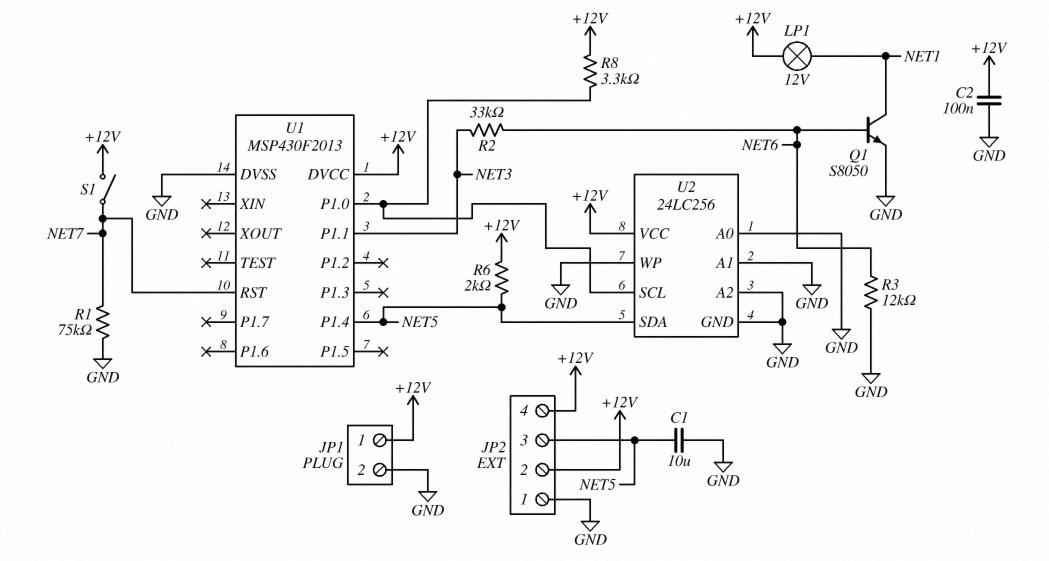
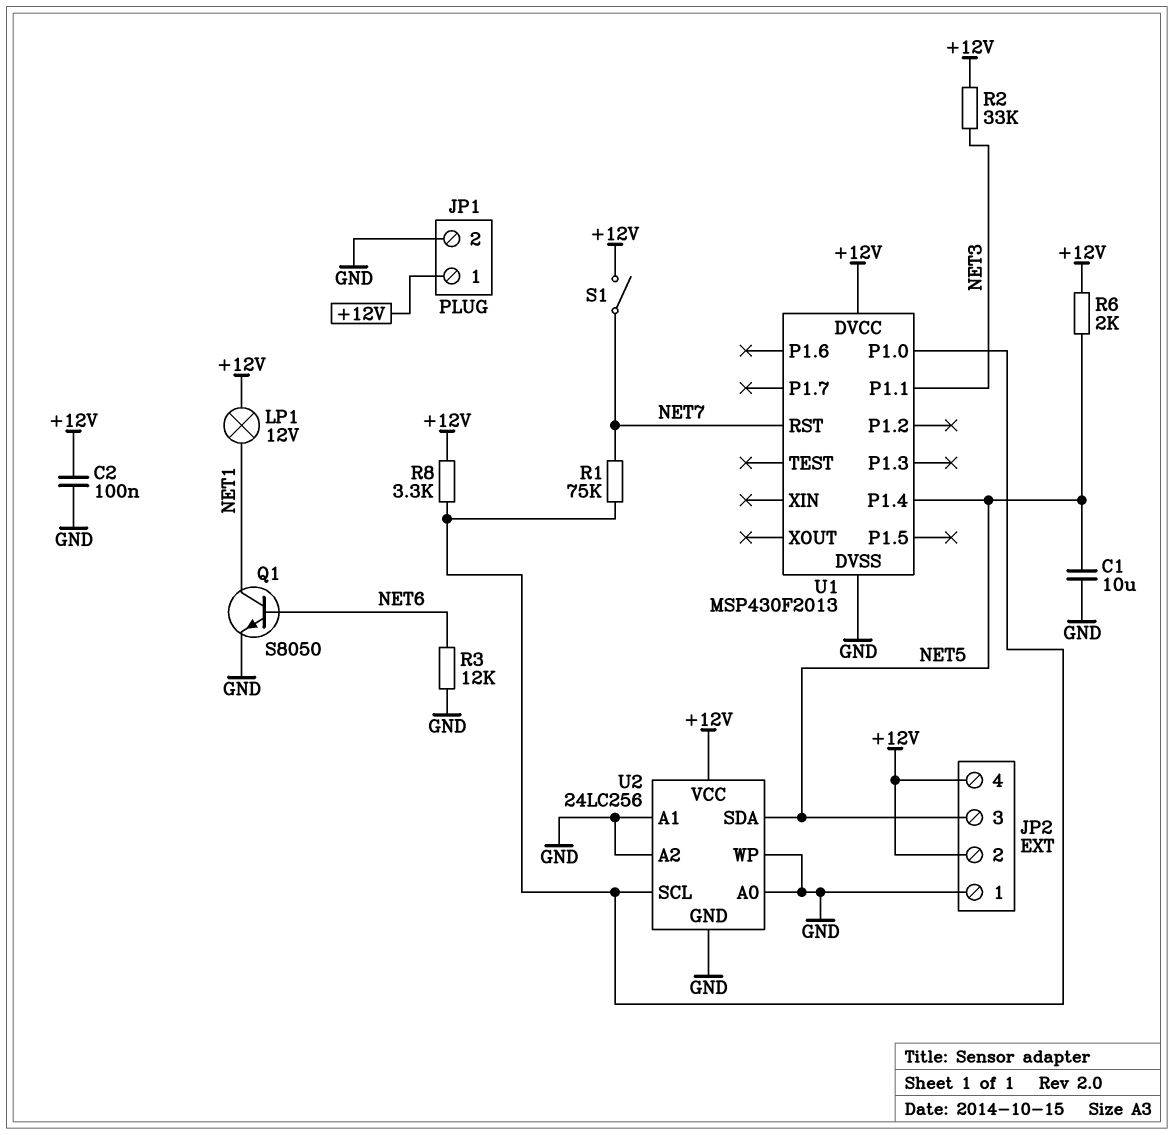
R1: 75k (GND, NET7) -> 75k (NET7, U1/P1.0)
R2: 33k (NET3, NET6) -> 33k (+12V, NET3)

